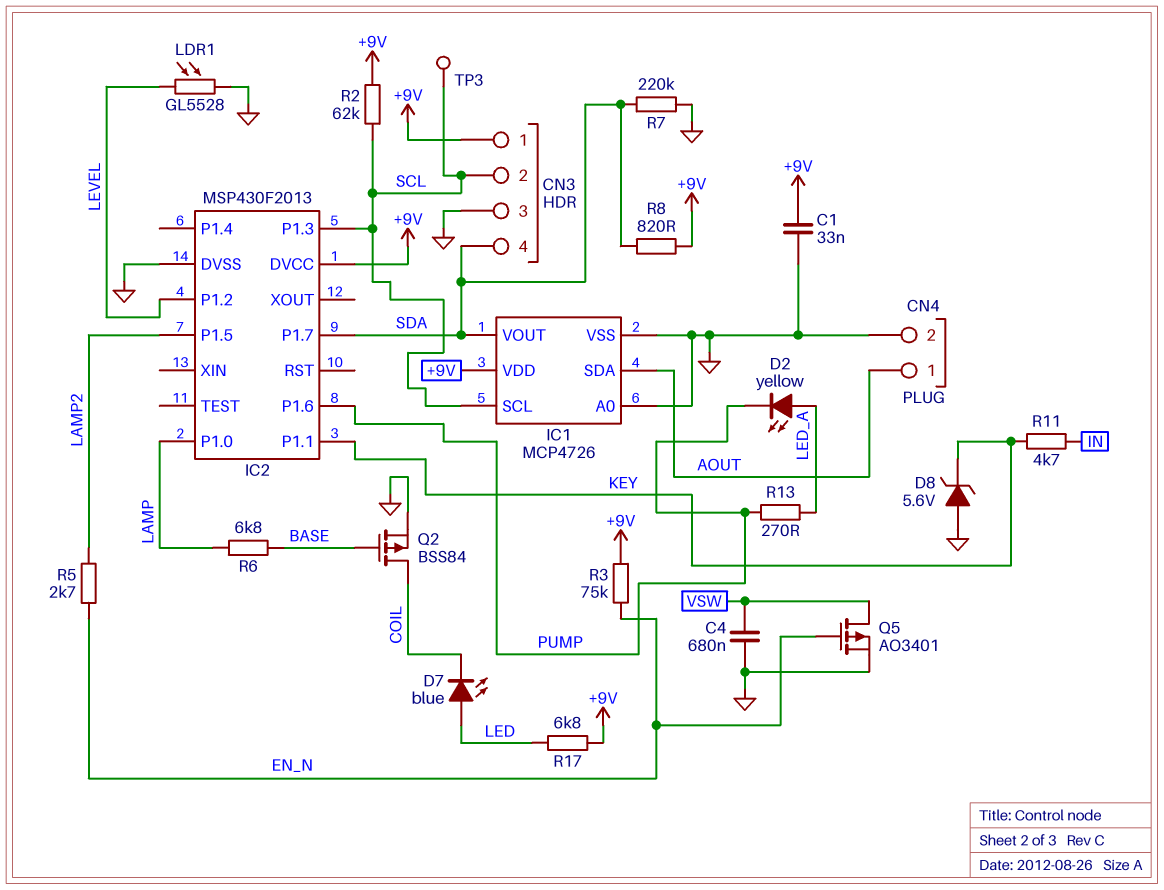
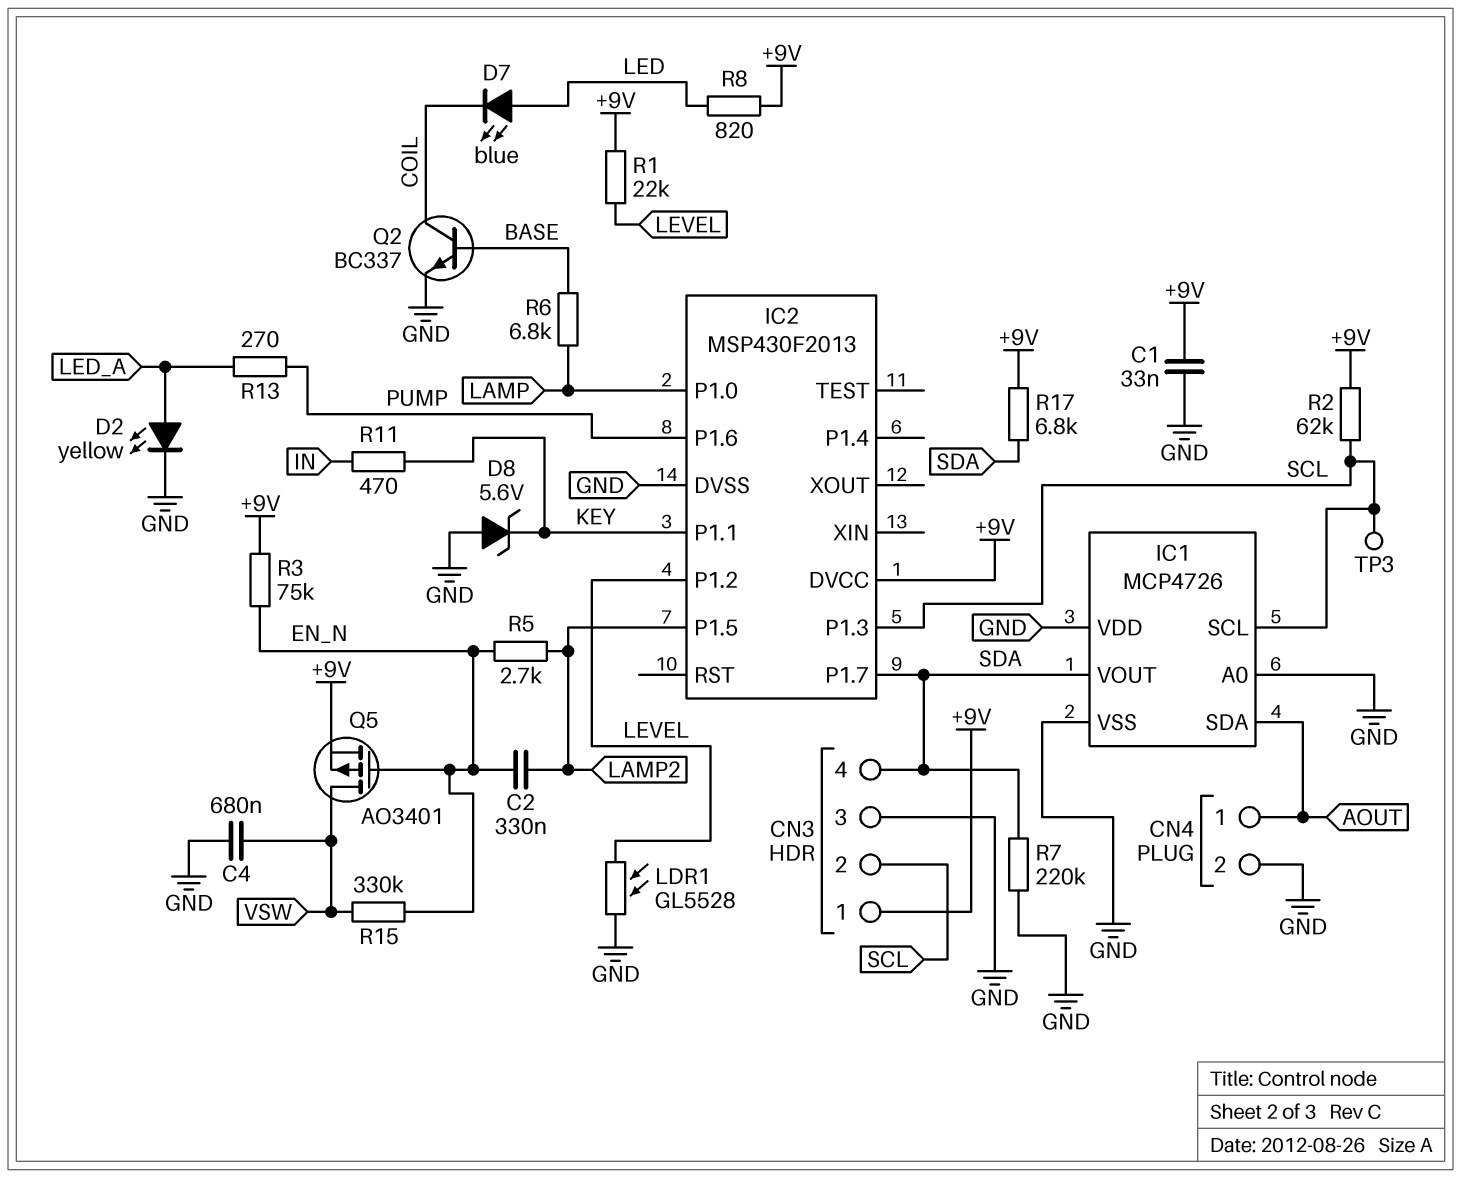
C2: none -> 330nF (EN_N, LAMP2)
D2: LED yellow (A LED_A, K PUMP) -> LED yellow (A LED_A, K GND)
IC1 pin VDD: +9V -> GND
Q2: PMOS BSS84 (G BASE, D COIL, S GND) -> NPN BC337 (B BASE, C COIL, E GND)
Q5: PMOS AO3401 (G EN_N, D VSW, S GND) -> PMOS AO3401 (G EN_N, D VSW, S +9V)
R1: none -> 22k (+9V, LEVEL)
R8: 820 (+9V, SDA) -> 820 (+9V, LED)
R11: 4.7k (IN, KEY) -> 470 (IN, KEY)
R15: none -> 330k (EN_N, VSW)
R17: 6.8k (+9V, LED) -> 6.8k (+9V, SDA)

